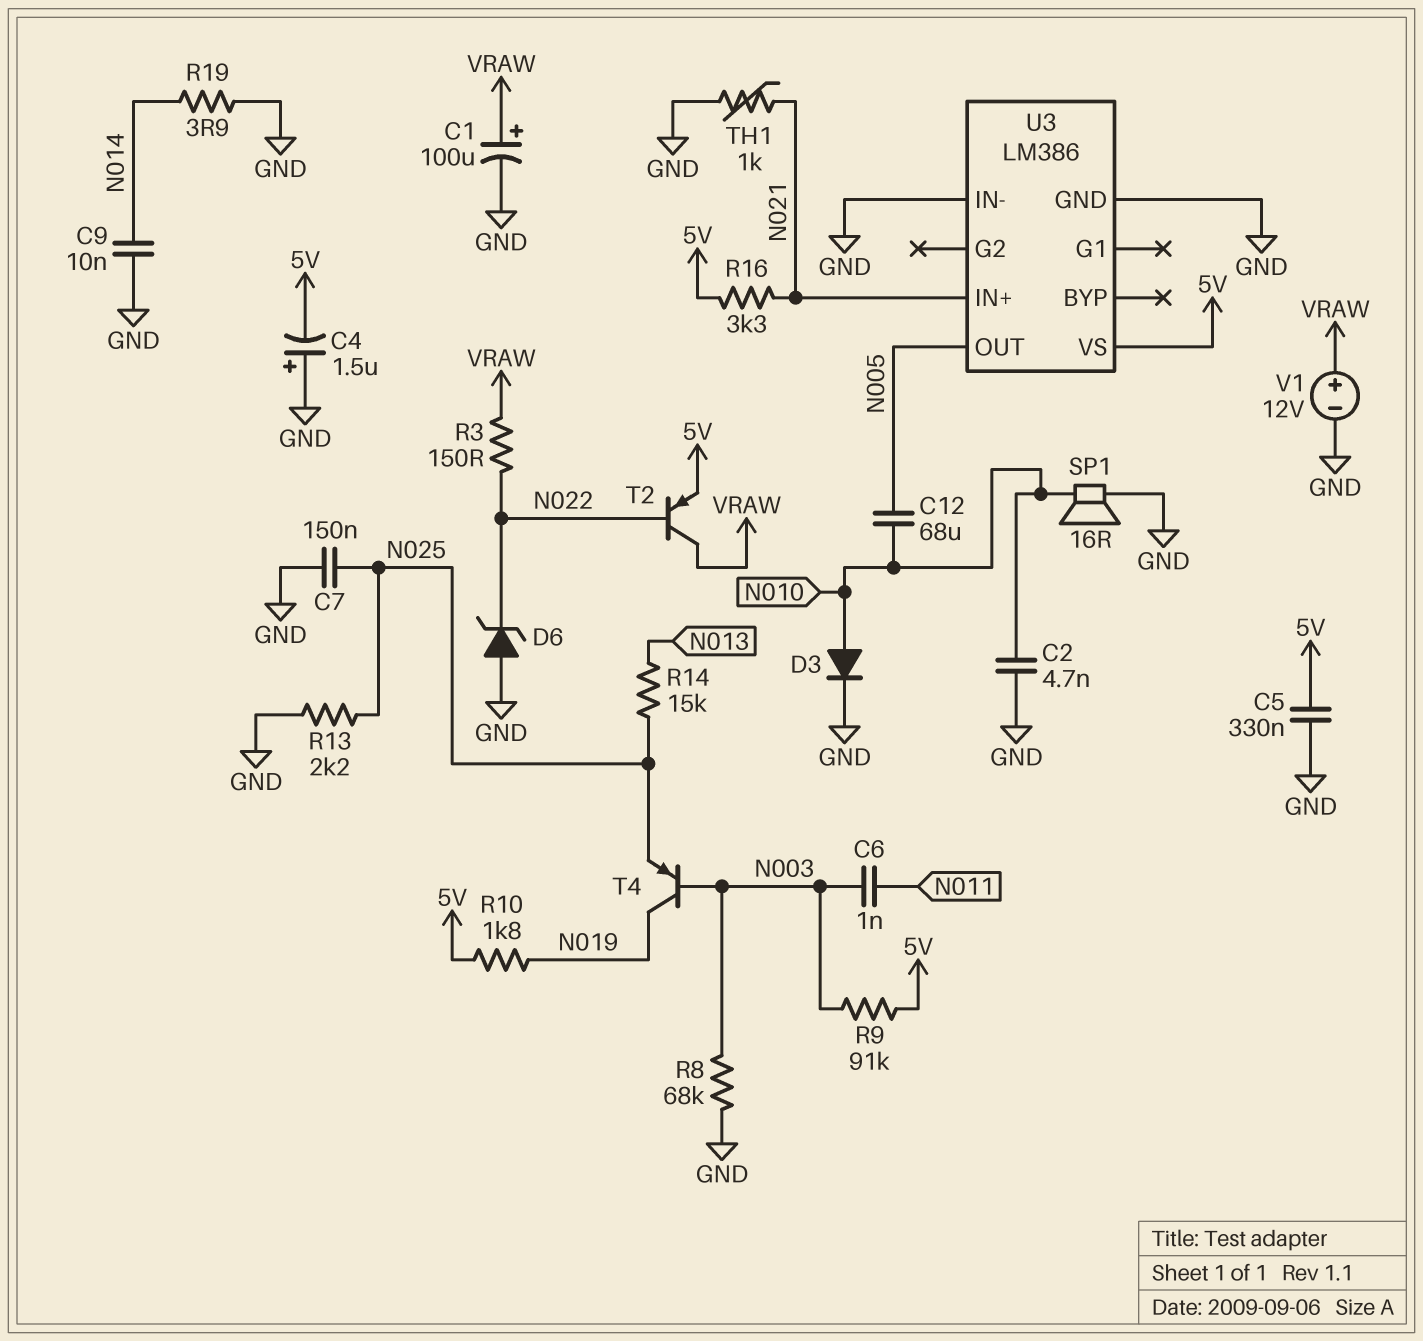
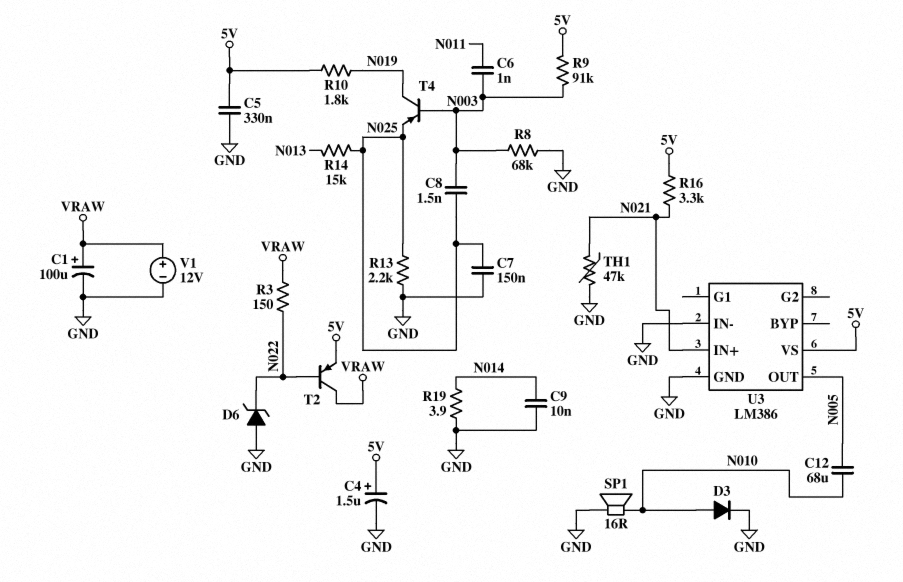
C2: 4.7nF (GND, N010) -> none
C4: 1.5uF (plus GND, minus 5V) -> 1.5uF (plus 5V, minus GND)
C8: none -> 1.5nF (N003, N025)
TH1: 1k (GND, N021) -> 47k (GND, N021)

